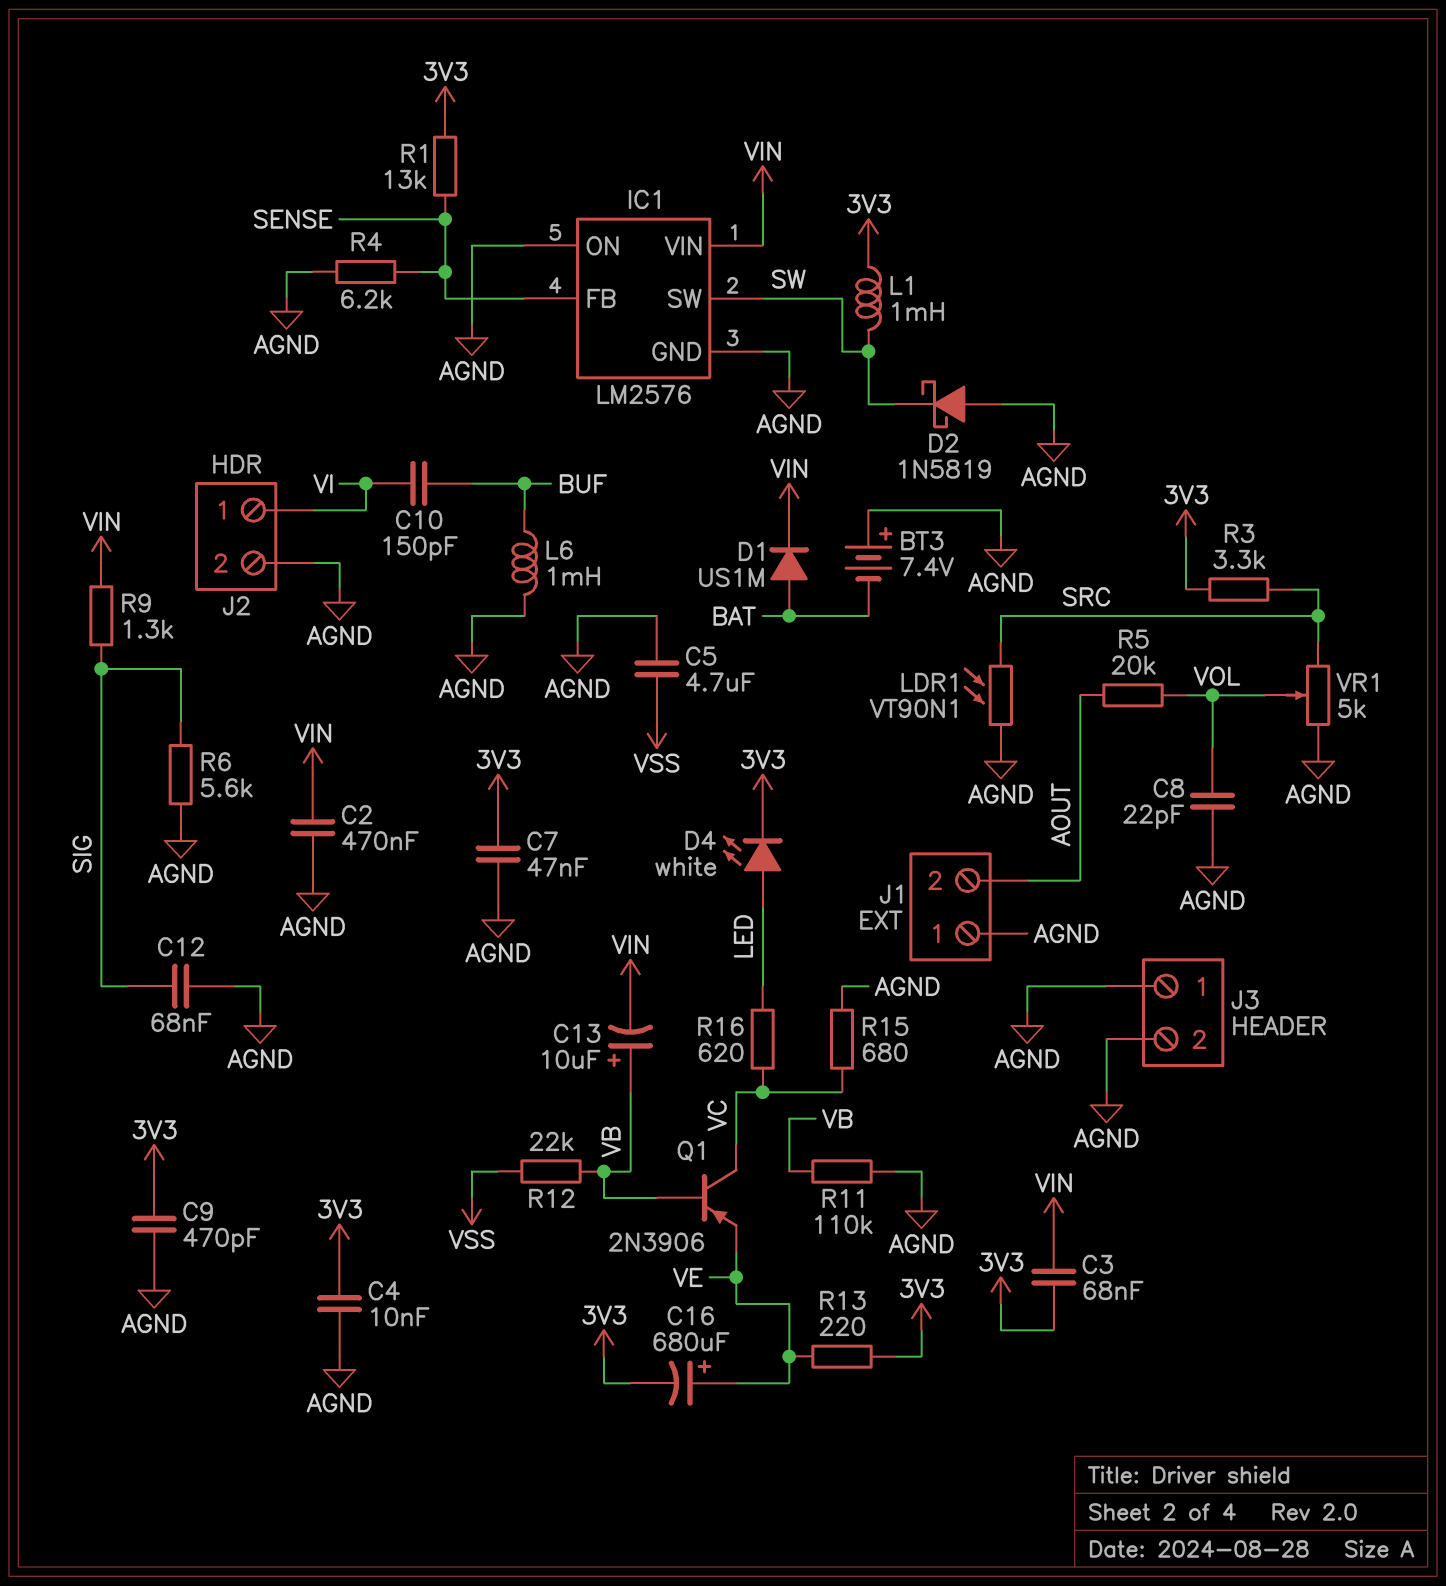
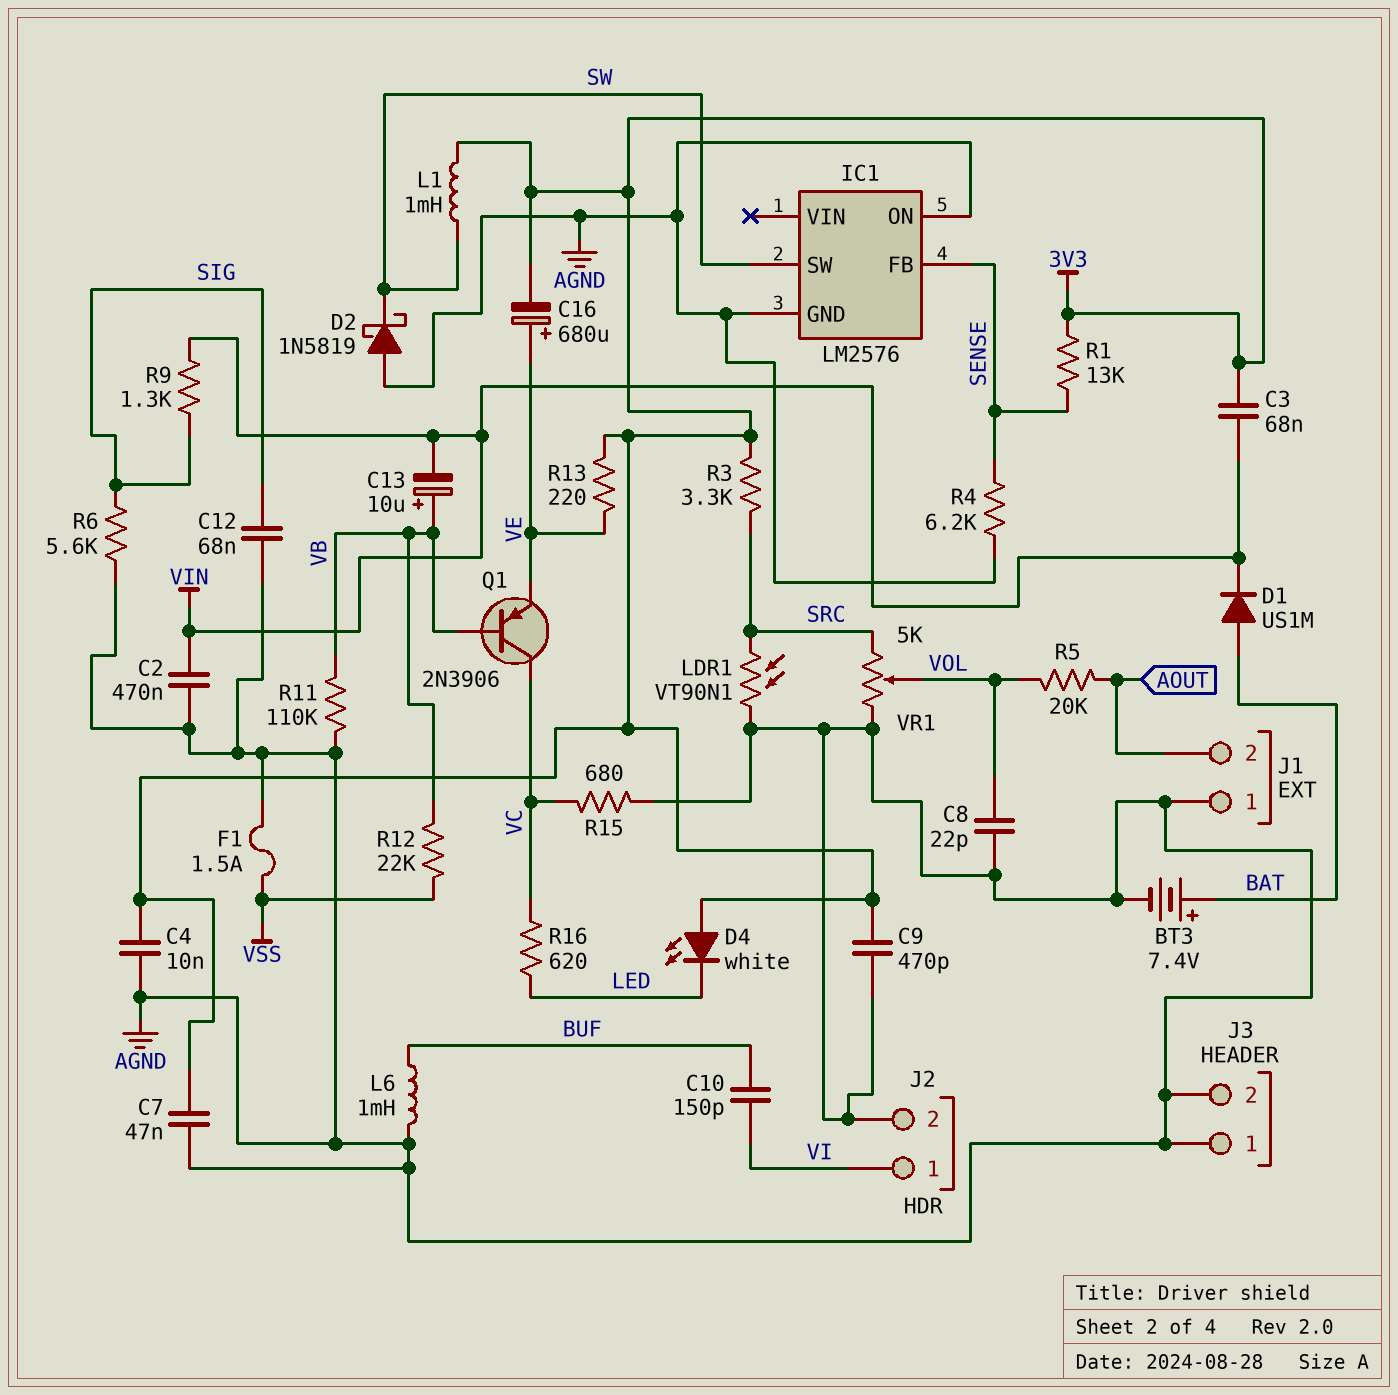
BT3: 7.4V (plus AGND, minus BAT) -> 7.4V (plus BAT, minus AGND)
C5: 4.7uF (AGND, VSS) -> none
D4: LED white (A LED, K 3V3) -> LED white (A 3V3, K LED)
F1: none -> 1.5A (AGND, VSS)
IC1 pin VIN: VIN -> none

